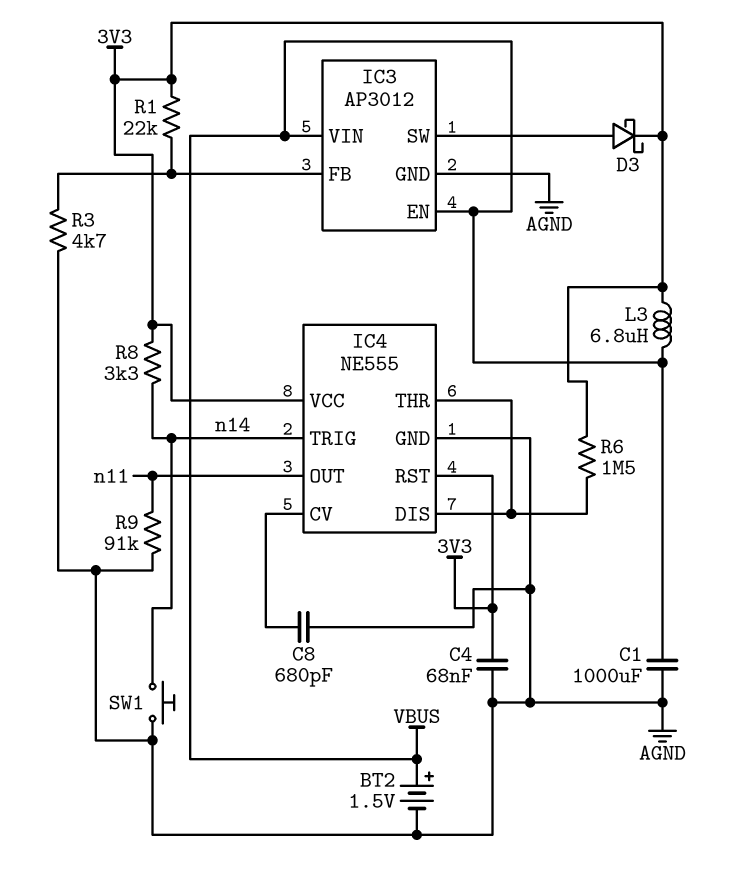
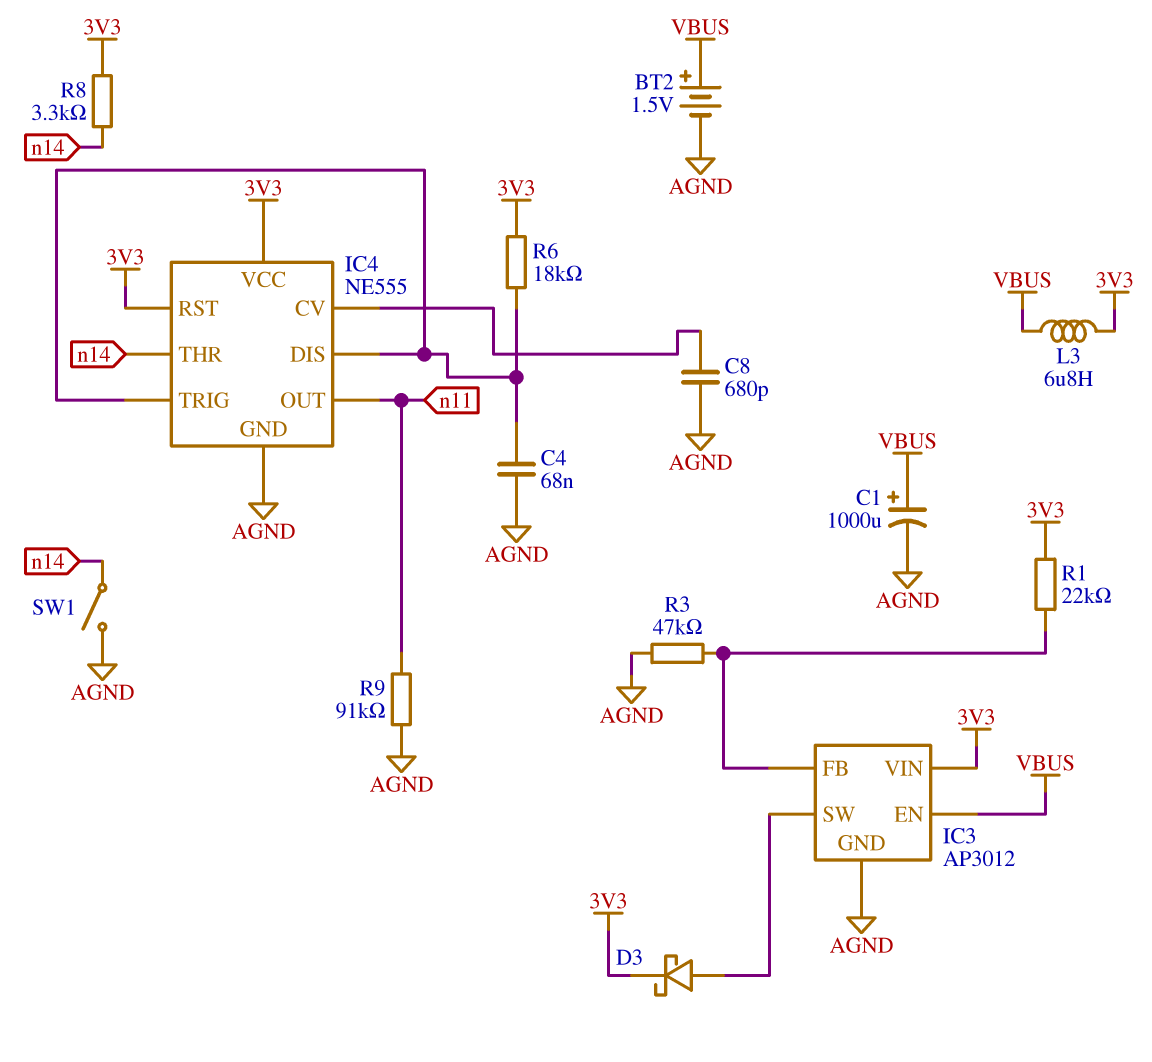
C1: 1000uF (AGND, VBUS) -> 1000uF (plus VBUS, minus AGND)
C4: 68nF (3V3, AGND) -> 68nF (AGND, IC4/DIS)
IC3 pin VIN: VBUS -> 3V3
IC4 pin THR: IC4/DIS -> n14
IC4 pin TRIG: n14 -> IC4/DIS
R3: 4.7k (AGND, IC3/FB) -> 47k (AGND, IC3/FB)
R6: 1.5M (3V3, IC4/DIS) -> 18k (3V3, IC4/DIS)
SW1: button (AGND, n14) -> switch (AGND, n14)

